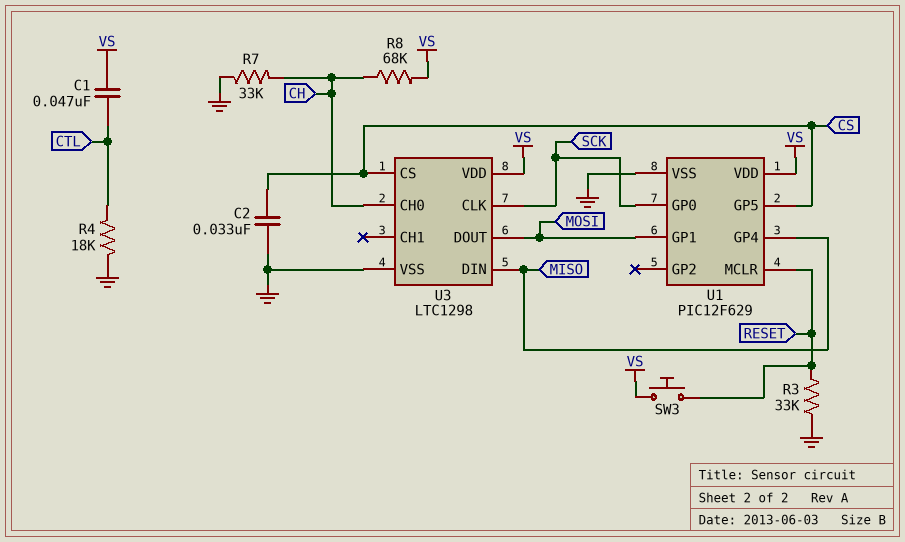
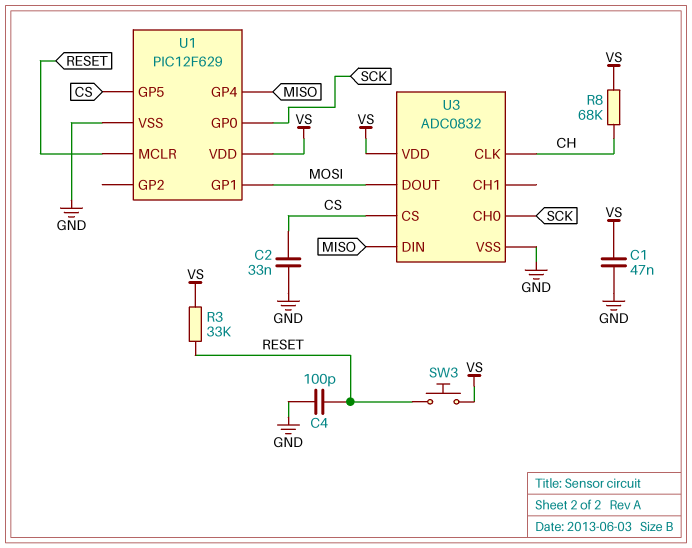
C1: 47nF (CTL, VS) -> 47nF (GND, VS)
C4: none -> 100pF (GND, RESET)
R3: 33k (GND, RESET) -> 33k (RESET, VS)
R4: 18k (CTL, GND) -> none
R7: 33k (CH, GND) -> none
U3: LTC1298 -> ADC0832
U3 pin CH0: CH -> SCK
U3 pin CLK: SCK -> CH

